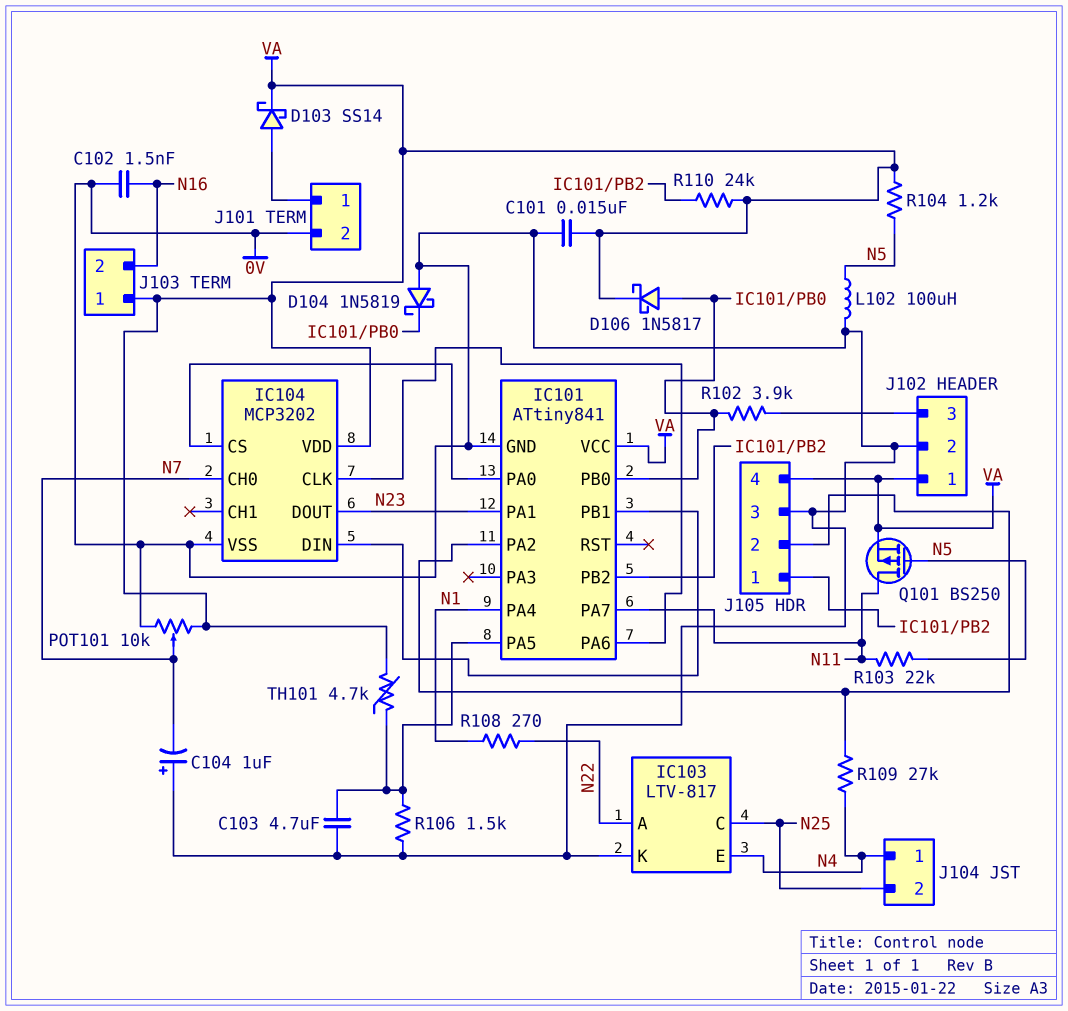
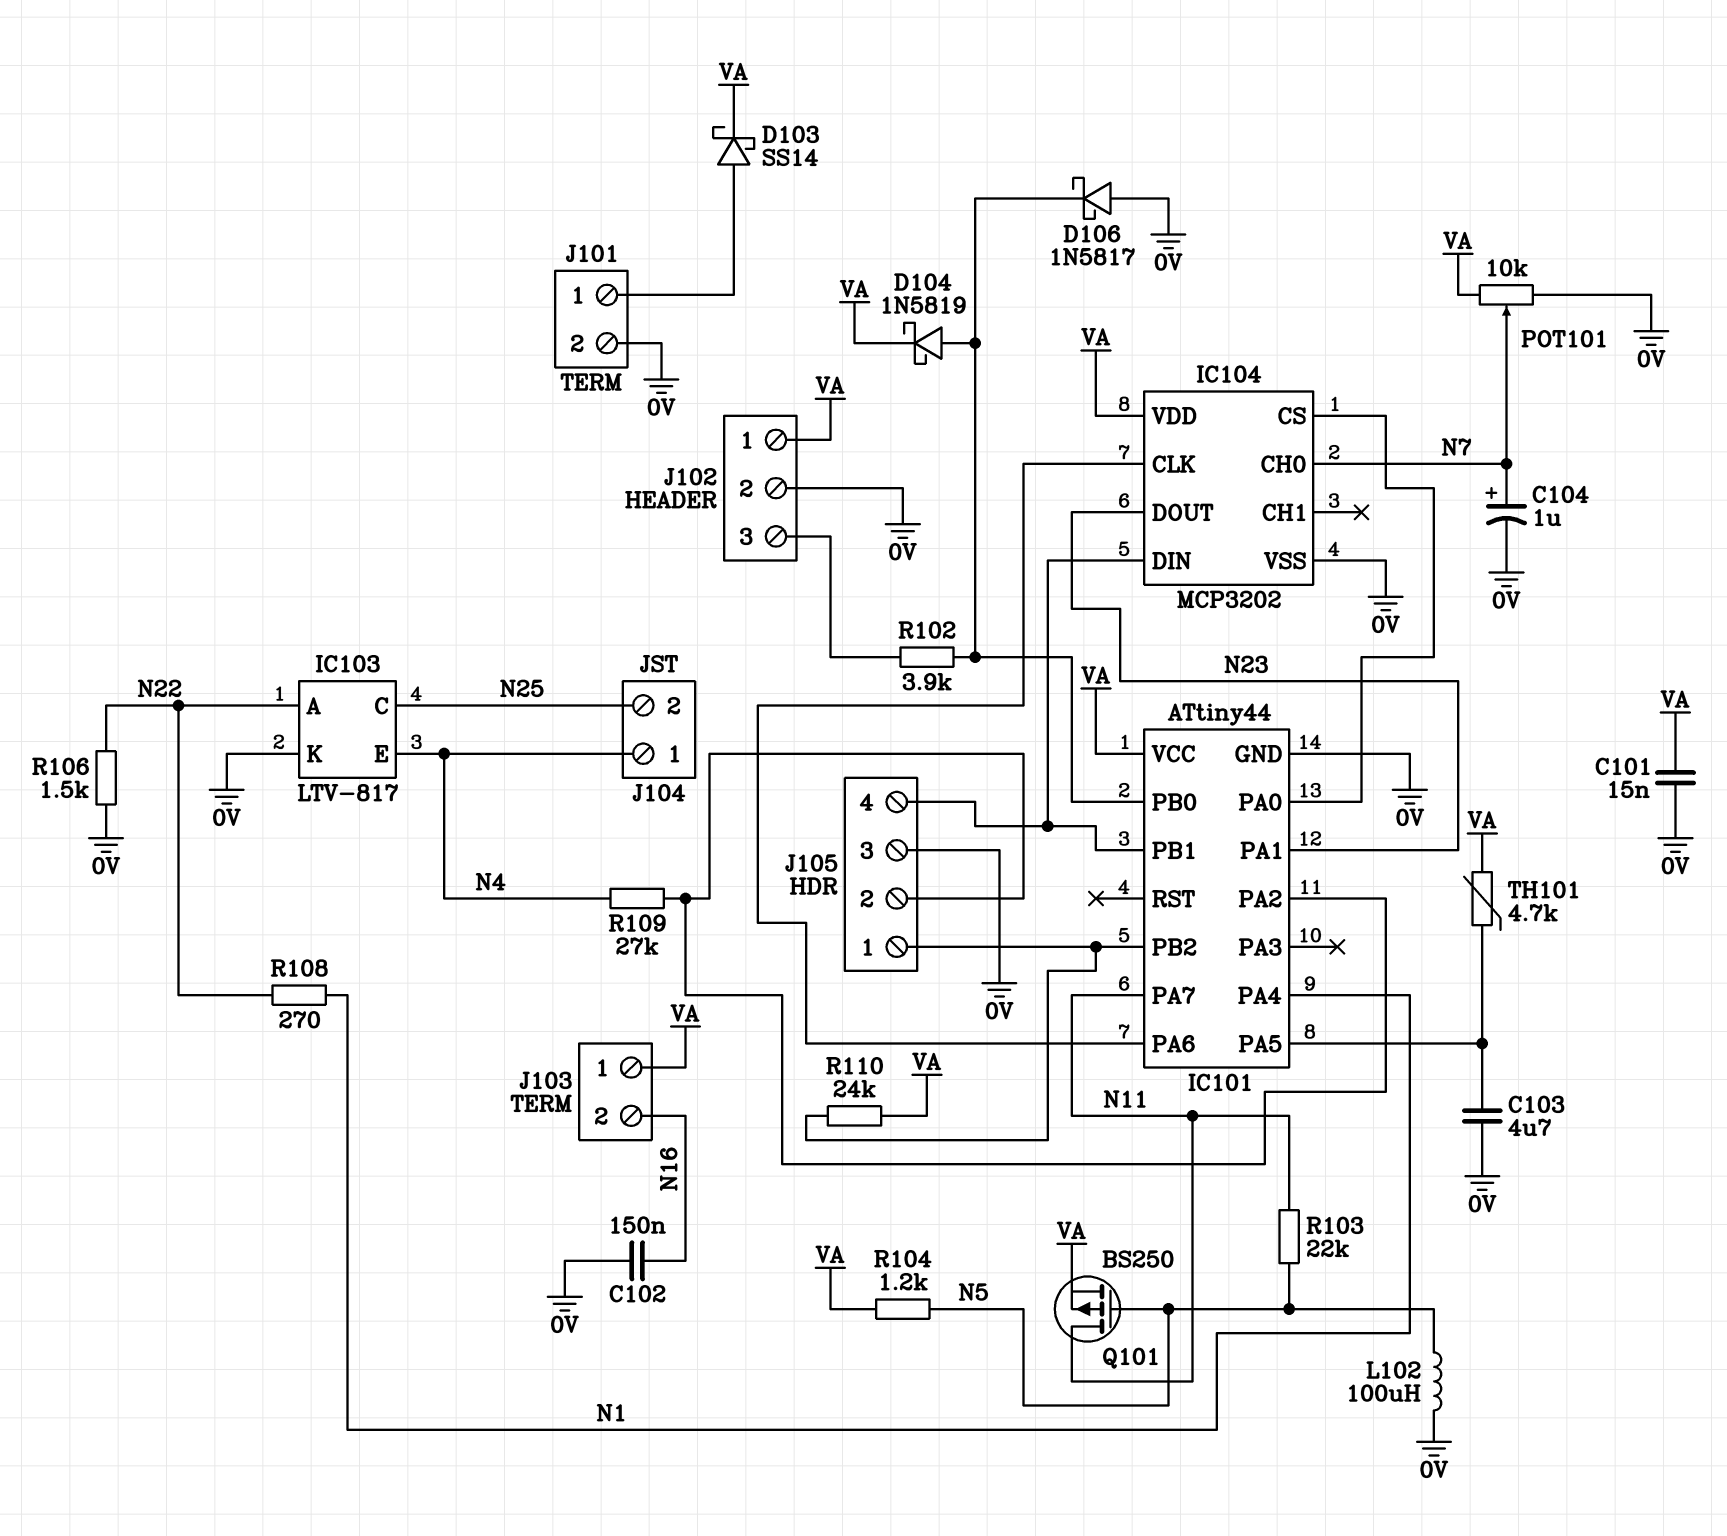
C102: 1.5nF (0V, N16) -> 150nF (0V, N16)
C104: 1uF (plus 0V, minus N7) -> 1uF (plus N7, minus 0V)
D104: schottky 1N5819 (A 0V, K IC101/PB0) -> schottky 1N5819 (A IC101/PB0, K VA)
D106: schottky 1N5817 (A IC101/PB0, K VA) -> schottky 1N5817 (A 0V, K IC101/PB0)
IC101: ATtiny841 -> ATtiny44
J105 pin 4: VA -> IC101/PB1
R106: 1.5k (0V, IC101/PA5) -> 1.5k (0V, N22)

